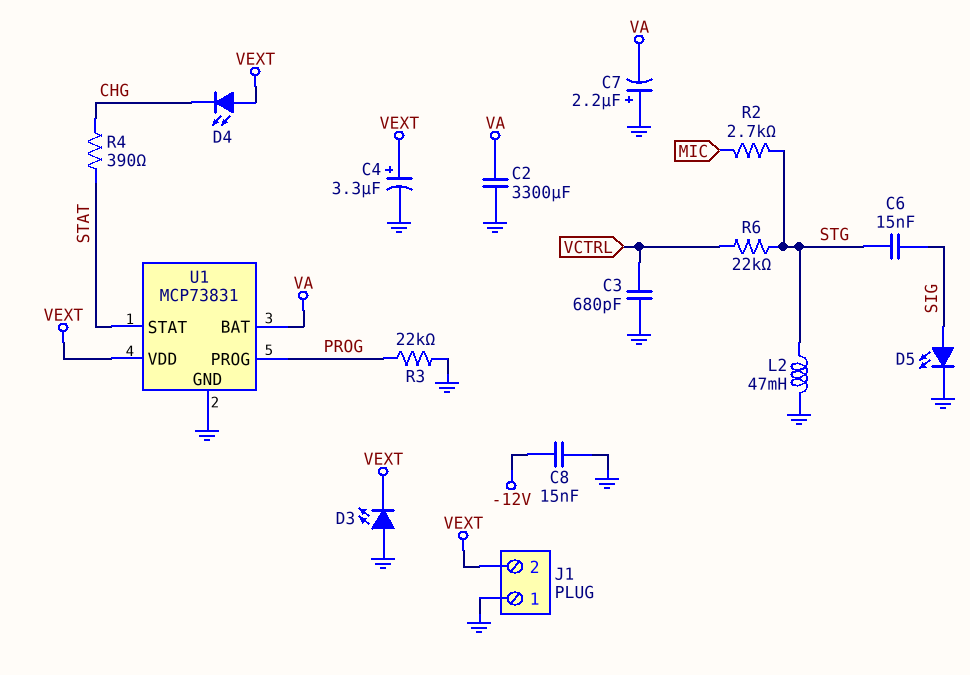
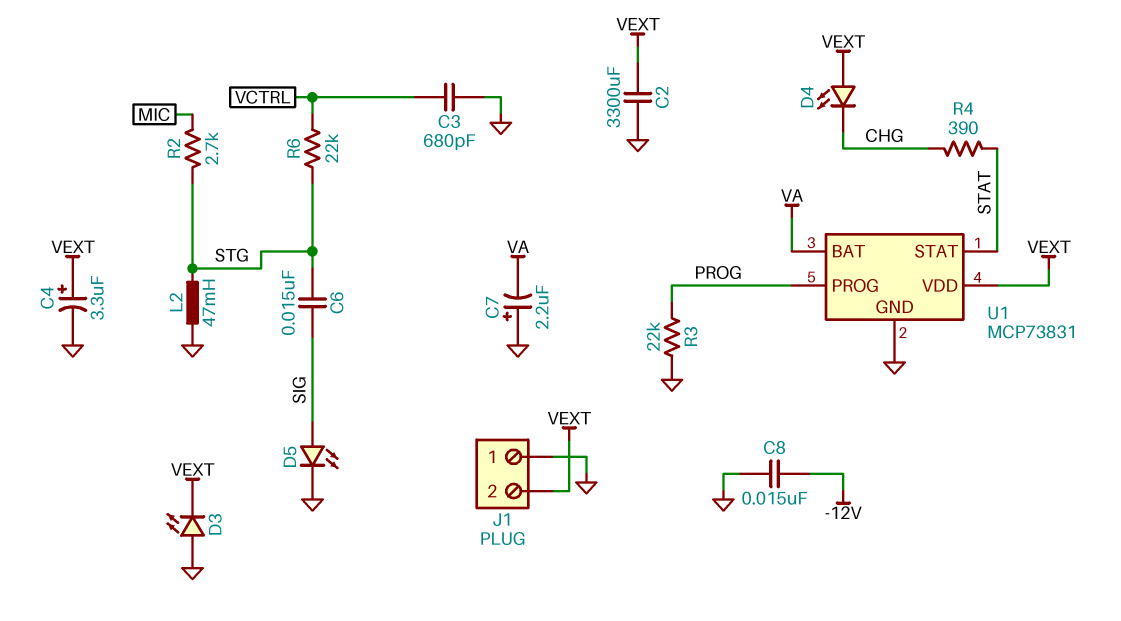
C2: 3300uF (GND, VA) -> 3300uF (GND, VEXT)

